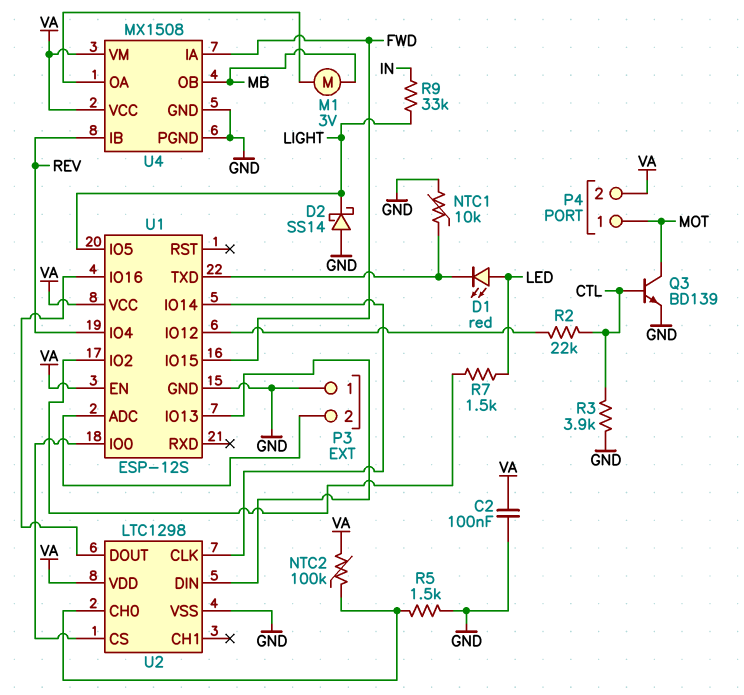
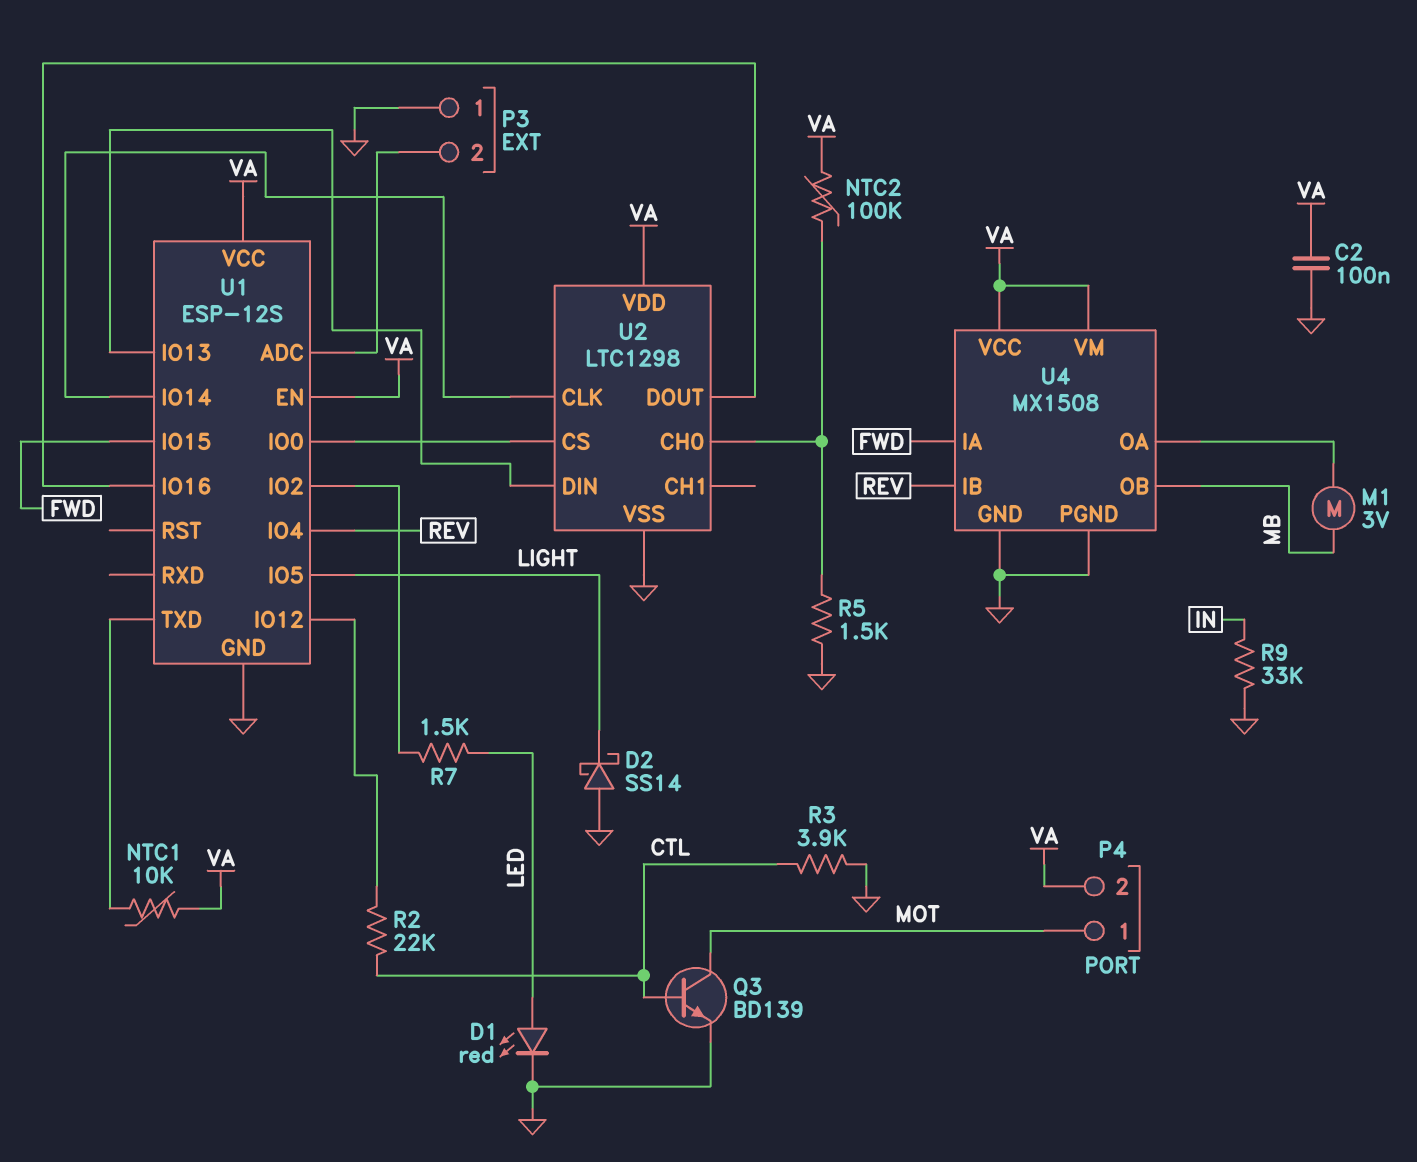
D1: LED red (A LED, K U1/TXD) -> LED red (A LED, K GND)
NTC1: 10k (GND, U1/TXD) -> 10k (U1/TXD, VA)
R9: 33k (IN, LIGHT) -> 33k (GND, IN)

